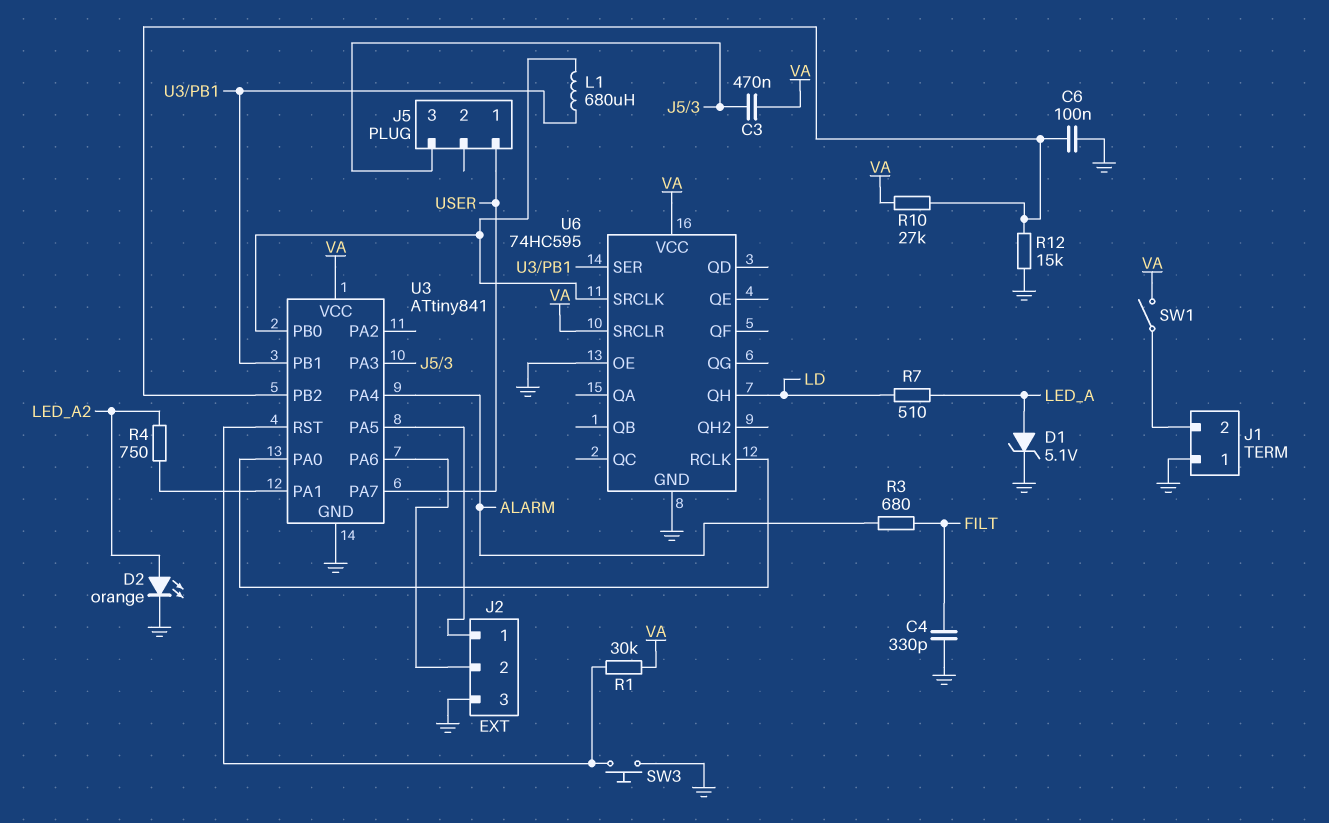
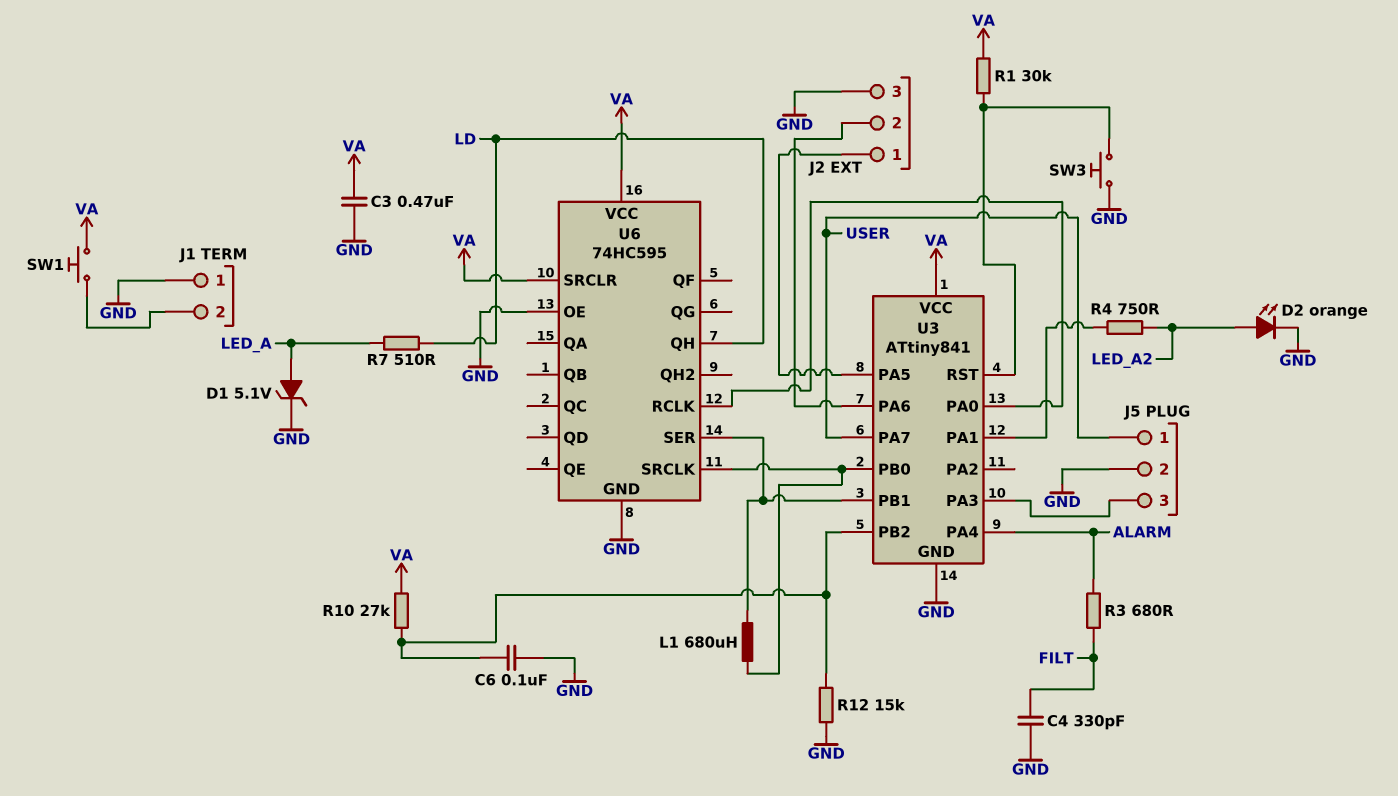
C3: 470nF (J5/3, VA) -> 470nF (GND, VA)
J5 pin 2: none -> GND
SW1: switch (J1/2, VA) -> button (J1/2, VA)

